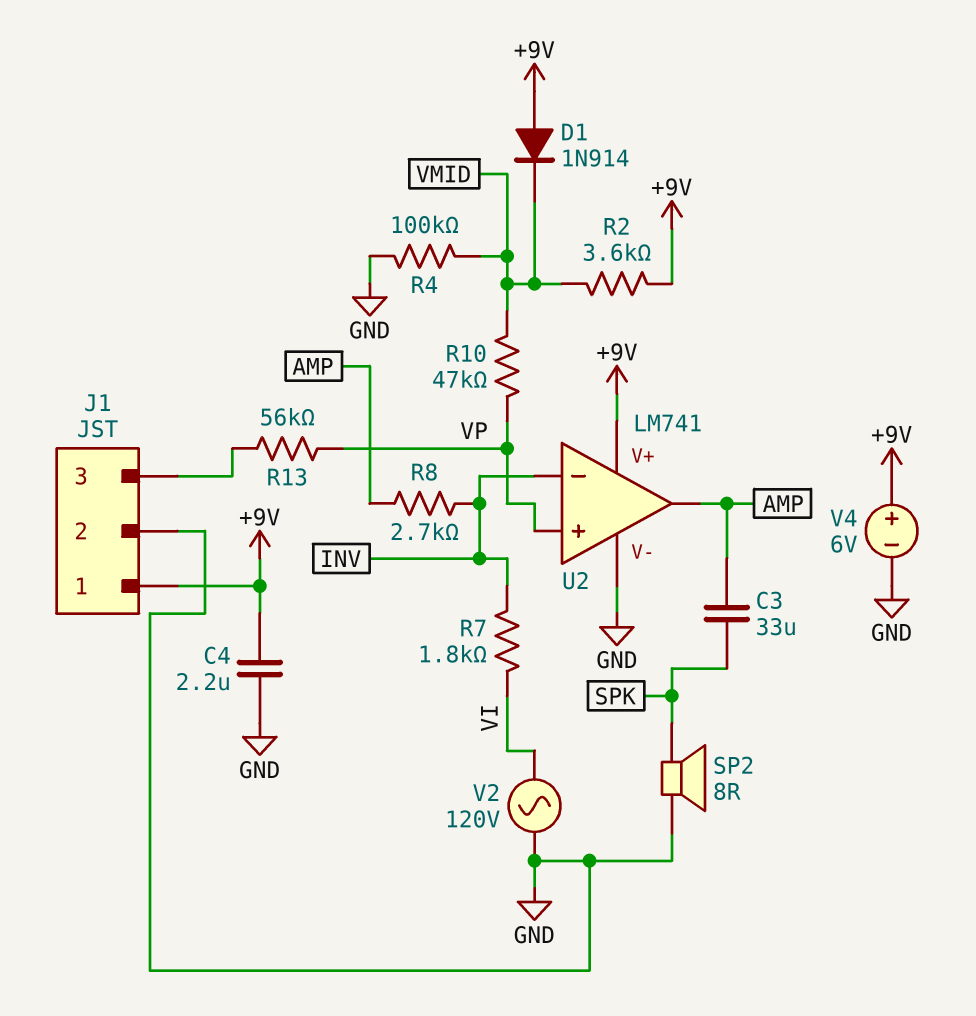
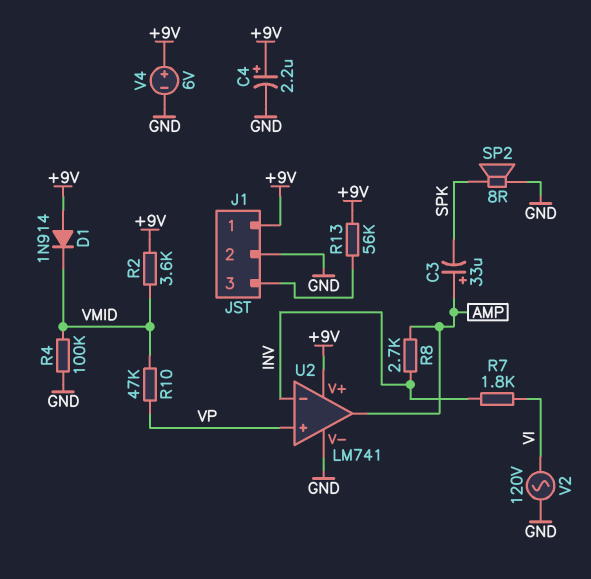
C3: 33uF (AMP, SPK) -> 33uF (plus AMP, minus SPK)
C4: 2.2uF (+9V, GND) -> 2.2uF (plus +9V, minus GND)
R13: 56k (J1/3, VP) -> 56k (+9V, J1/3)

